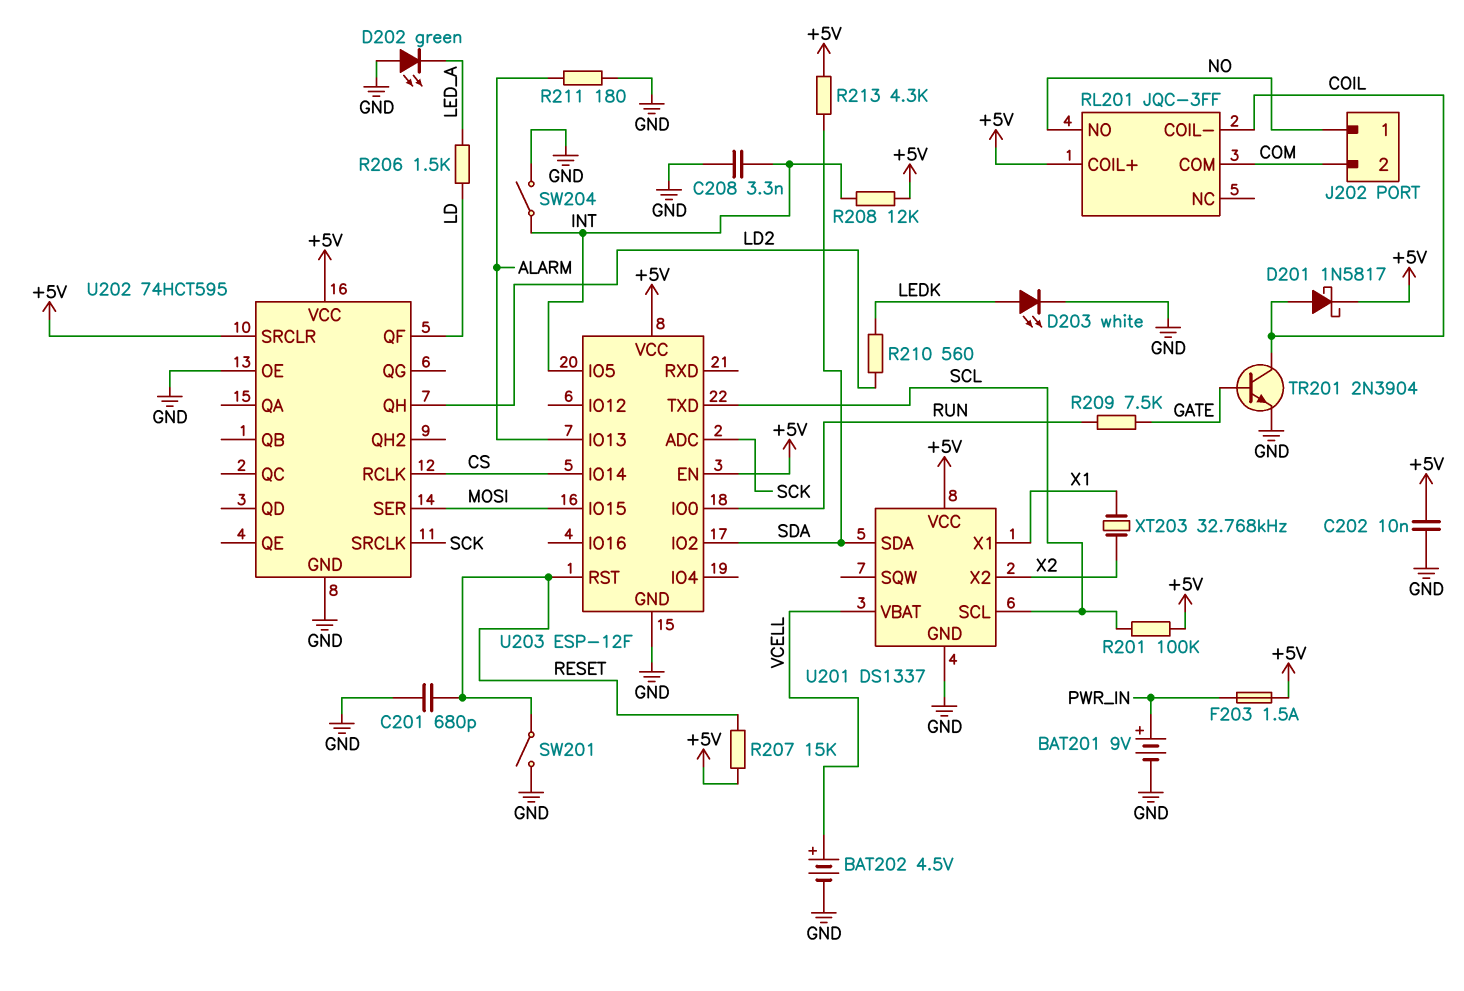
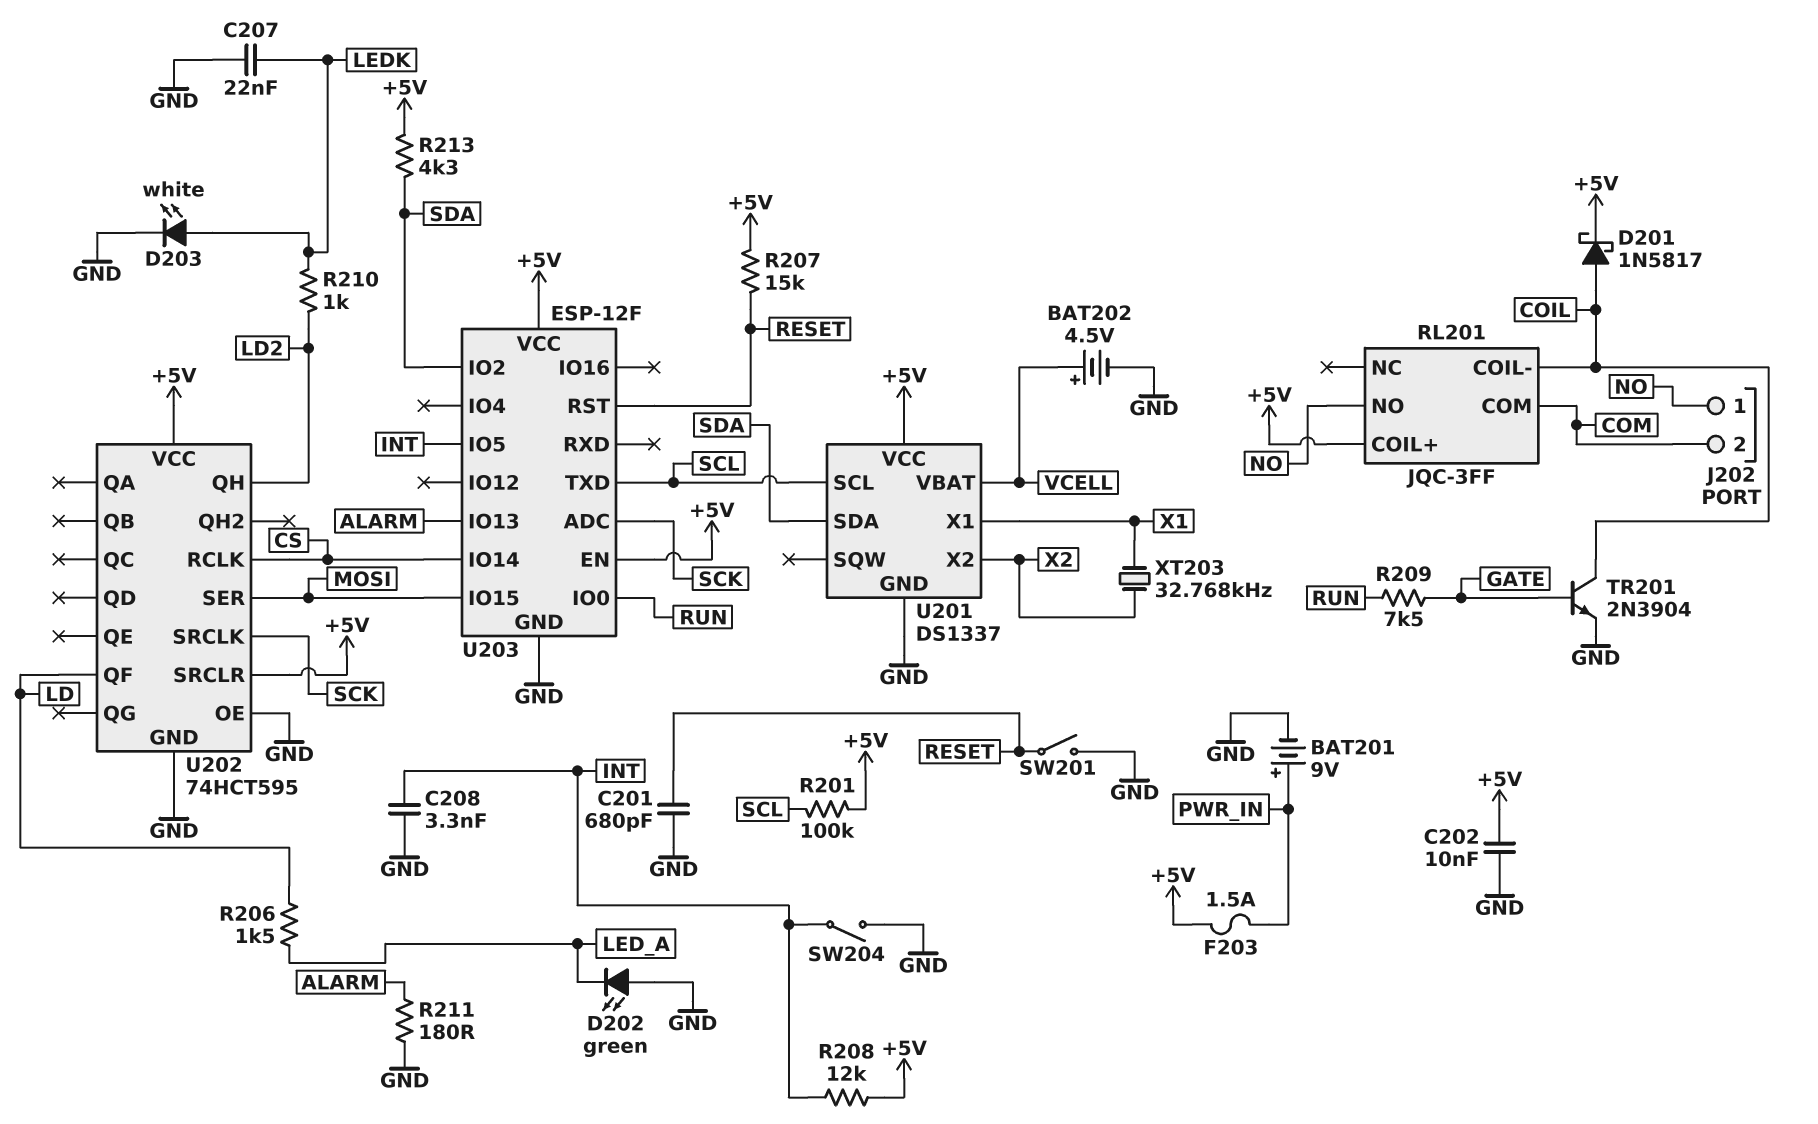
C207: none -> 22nF (GND, LEDK)
R210: 560 (LD2, LEDK) -> 1k (LD2, LEDK)

